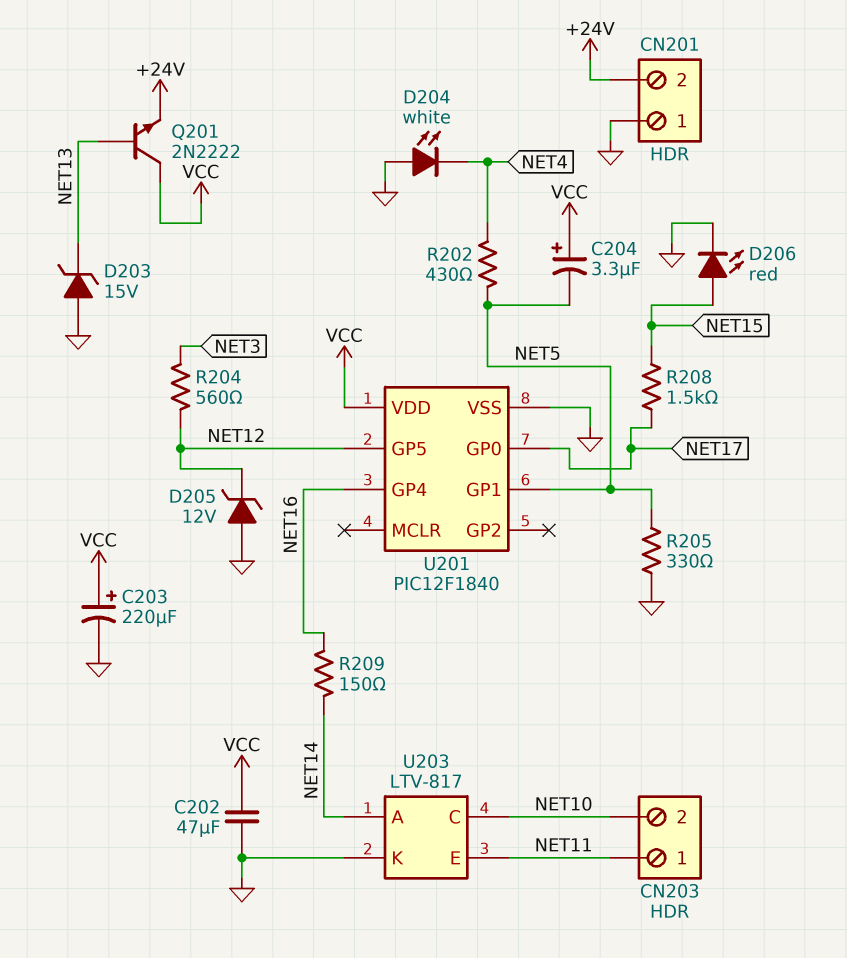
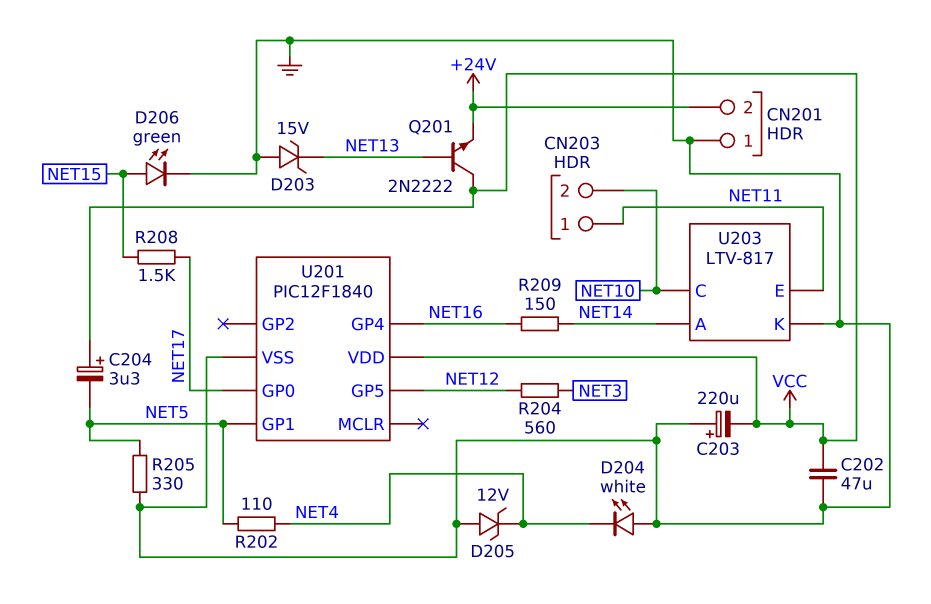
C203: 220uF (plus VCC, minus GND) -> 220uF (plus GND, minus VCC)
D205: zener 12V (A GND, K NET12) -> zener 12V (A GND, K NET4)
D206: LED red (A NET15, K GND) -> LED green (A NET15, K GND)
R202: 430 (NET4, NET5) -> 110 (NET4, NET5)

